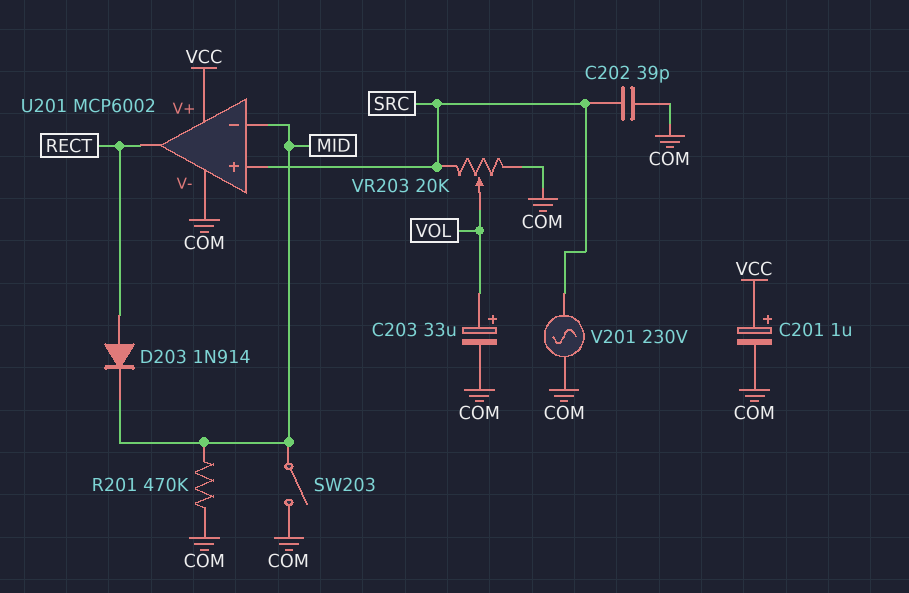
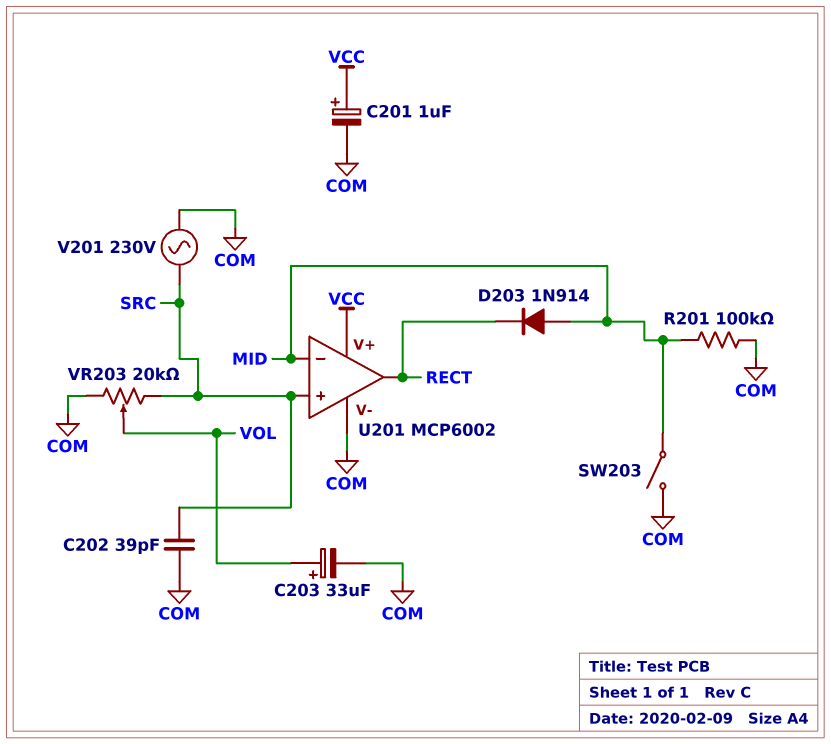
D203: diode 1N914 (A RECT, K MID) -> diode 1N914 (A MID, K RECT)
R201: 470k (COM, MID) -> 100k (COM, MID)

